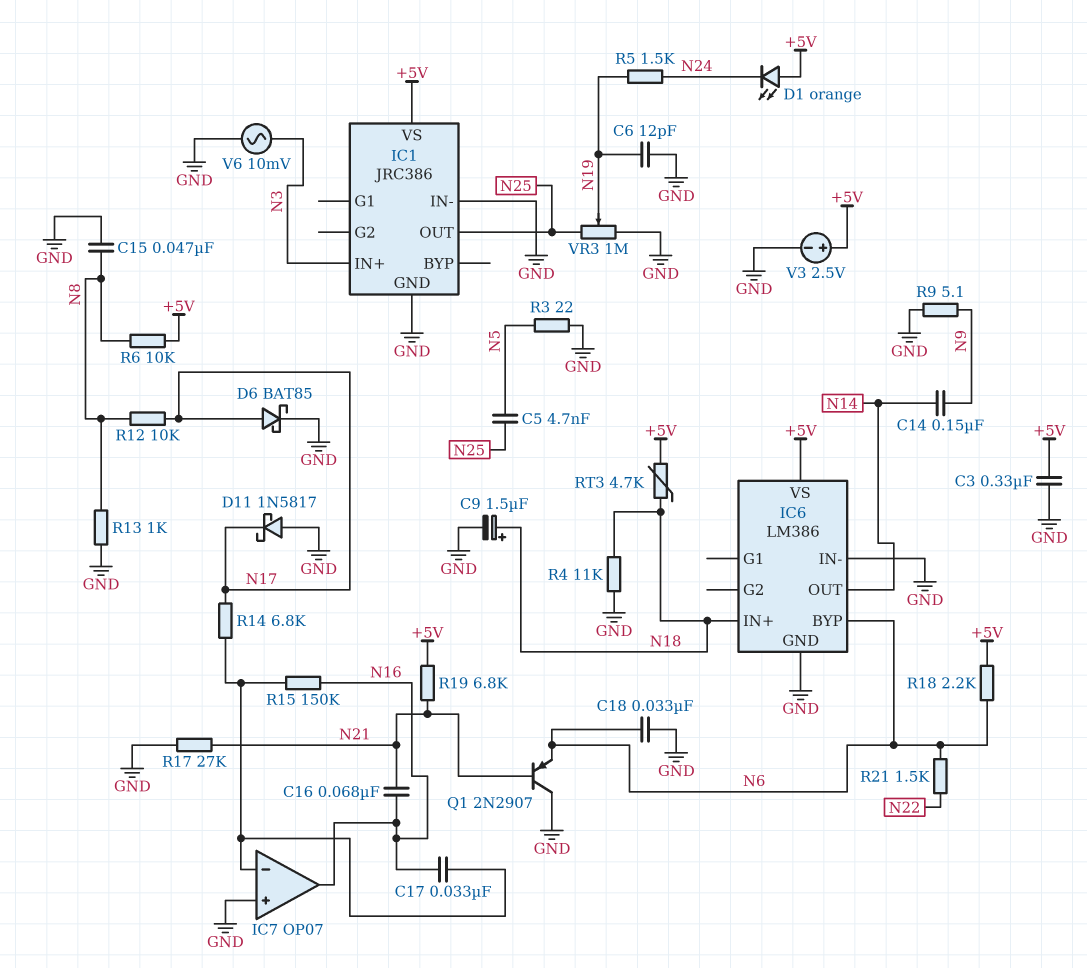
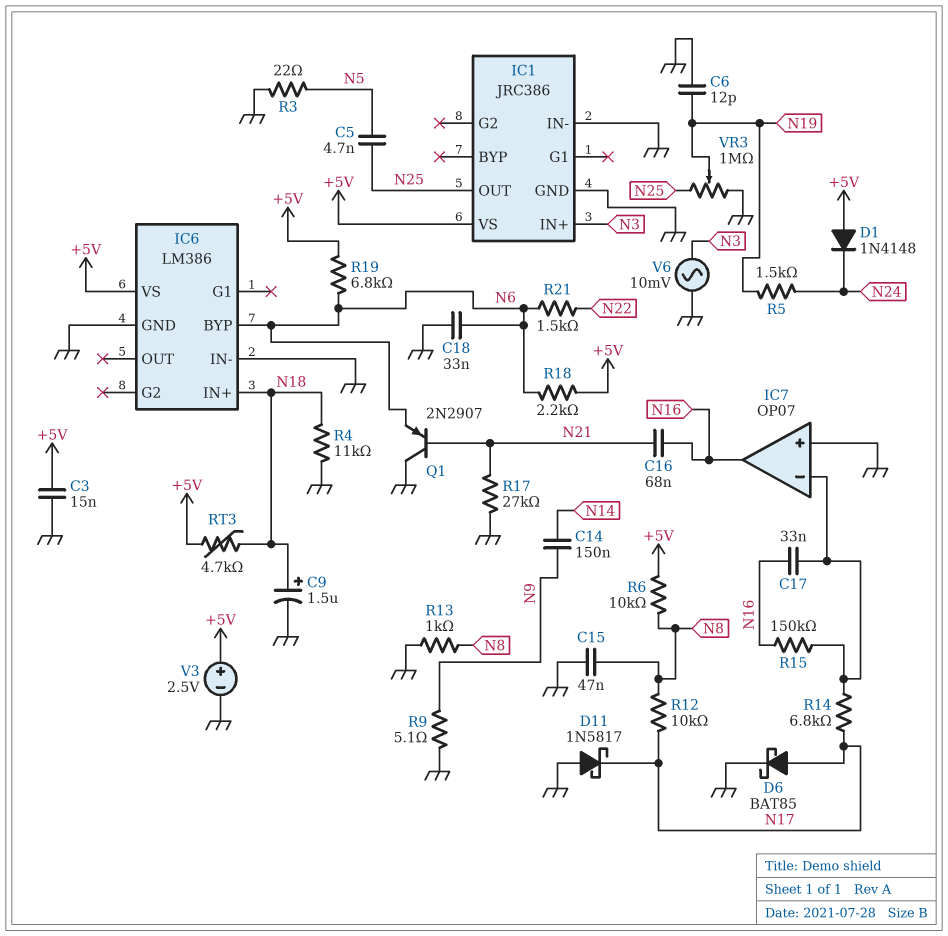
C3: 330nF (+5V, GND) -> 15nF (+5V, GND)
D1: LED orange (A +5V, K N24) -> diode 1N4148 (A +5V, K N24)
IC6 pin OUT: N14 -> none
R19: 6.8k (+5V, N21) -> 6.8k (+5V, N6)

